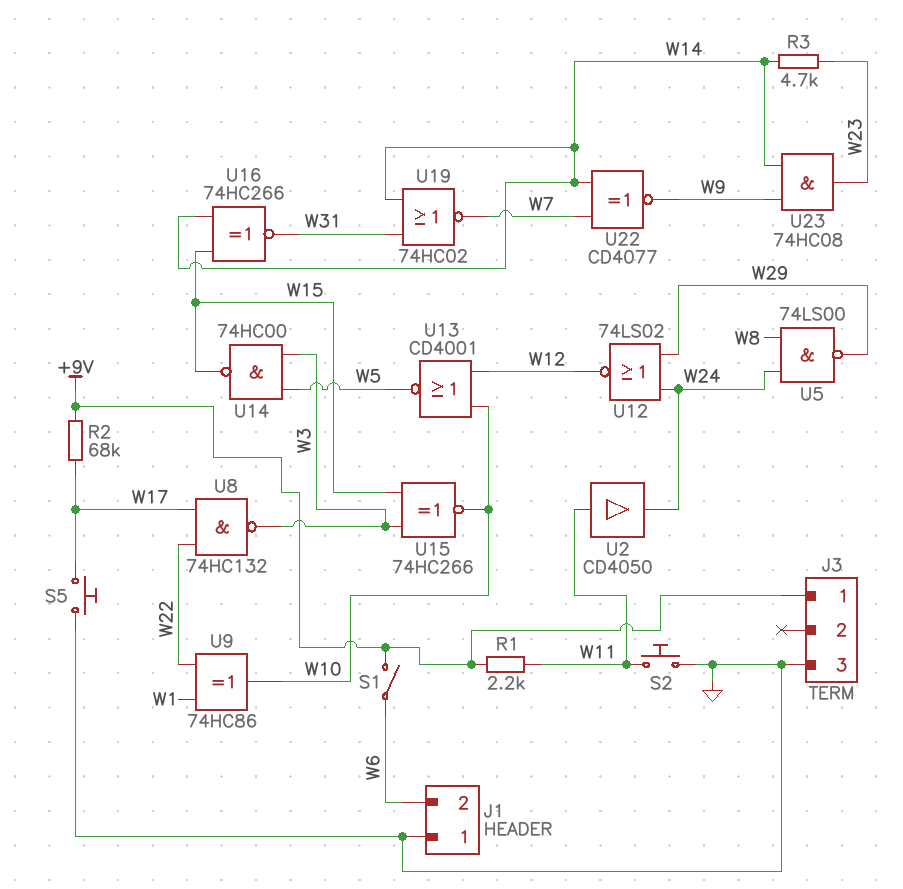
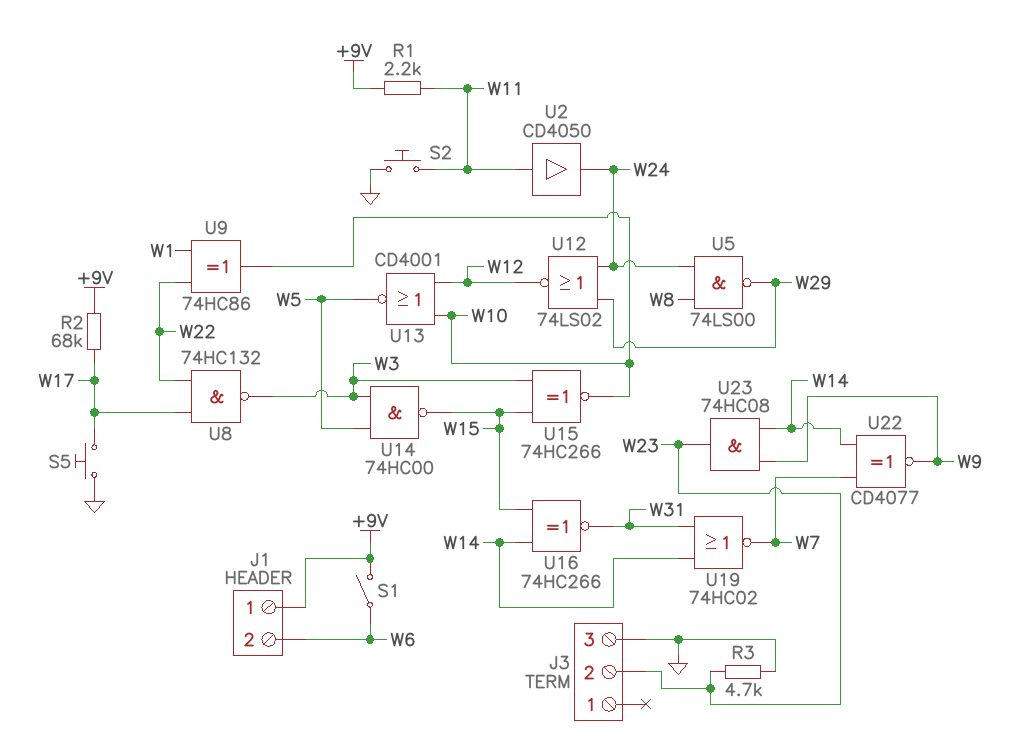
J1 pin 1: GND -> +9V
J3 pin 1: +9V -> none
J3 pin 2: none -> W23
R3: 4.7k (W14, W23) -> 4.7k (GND, W23)

